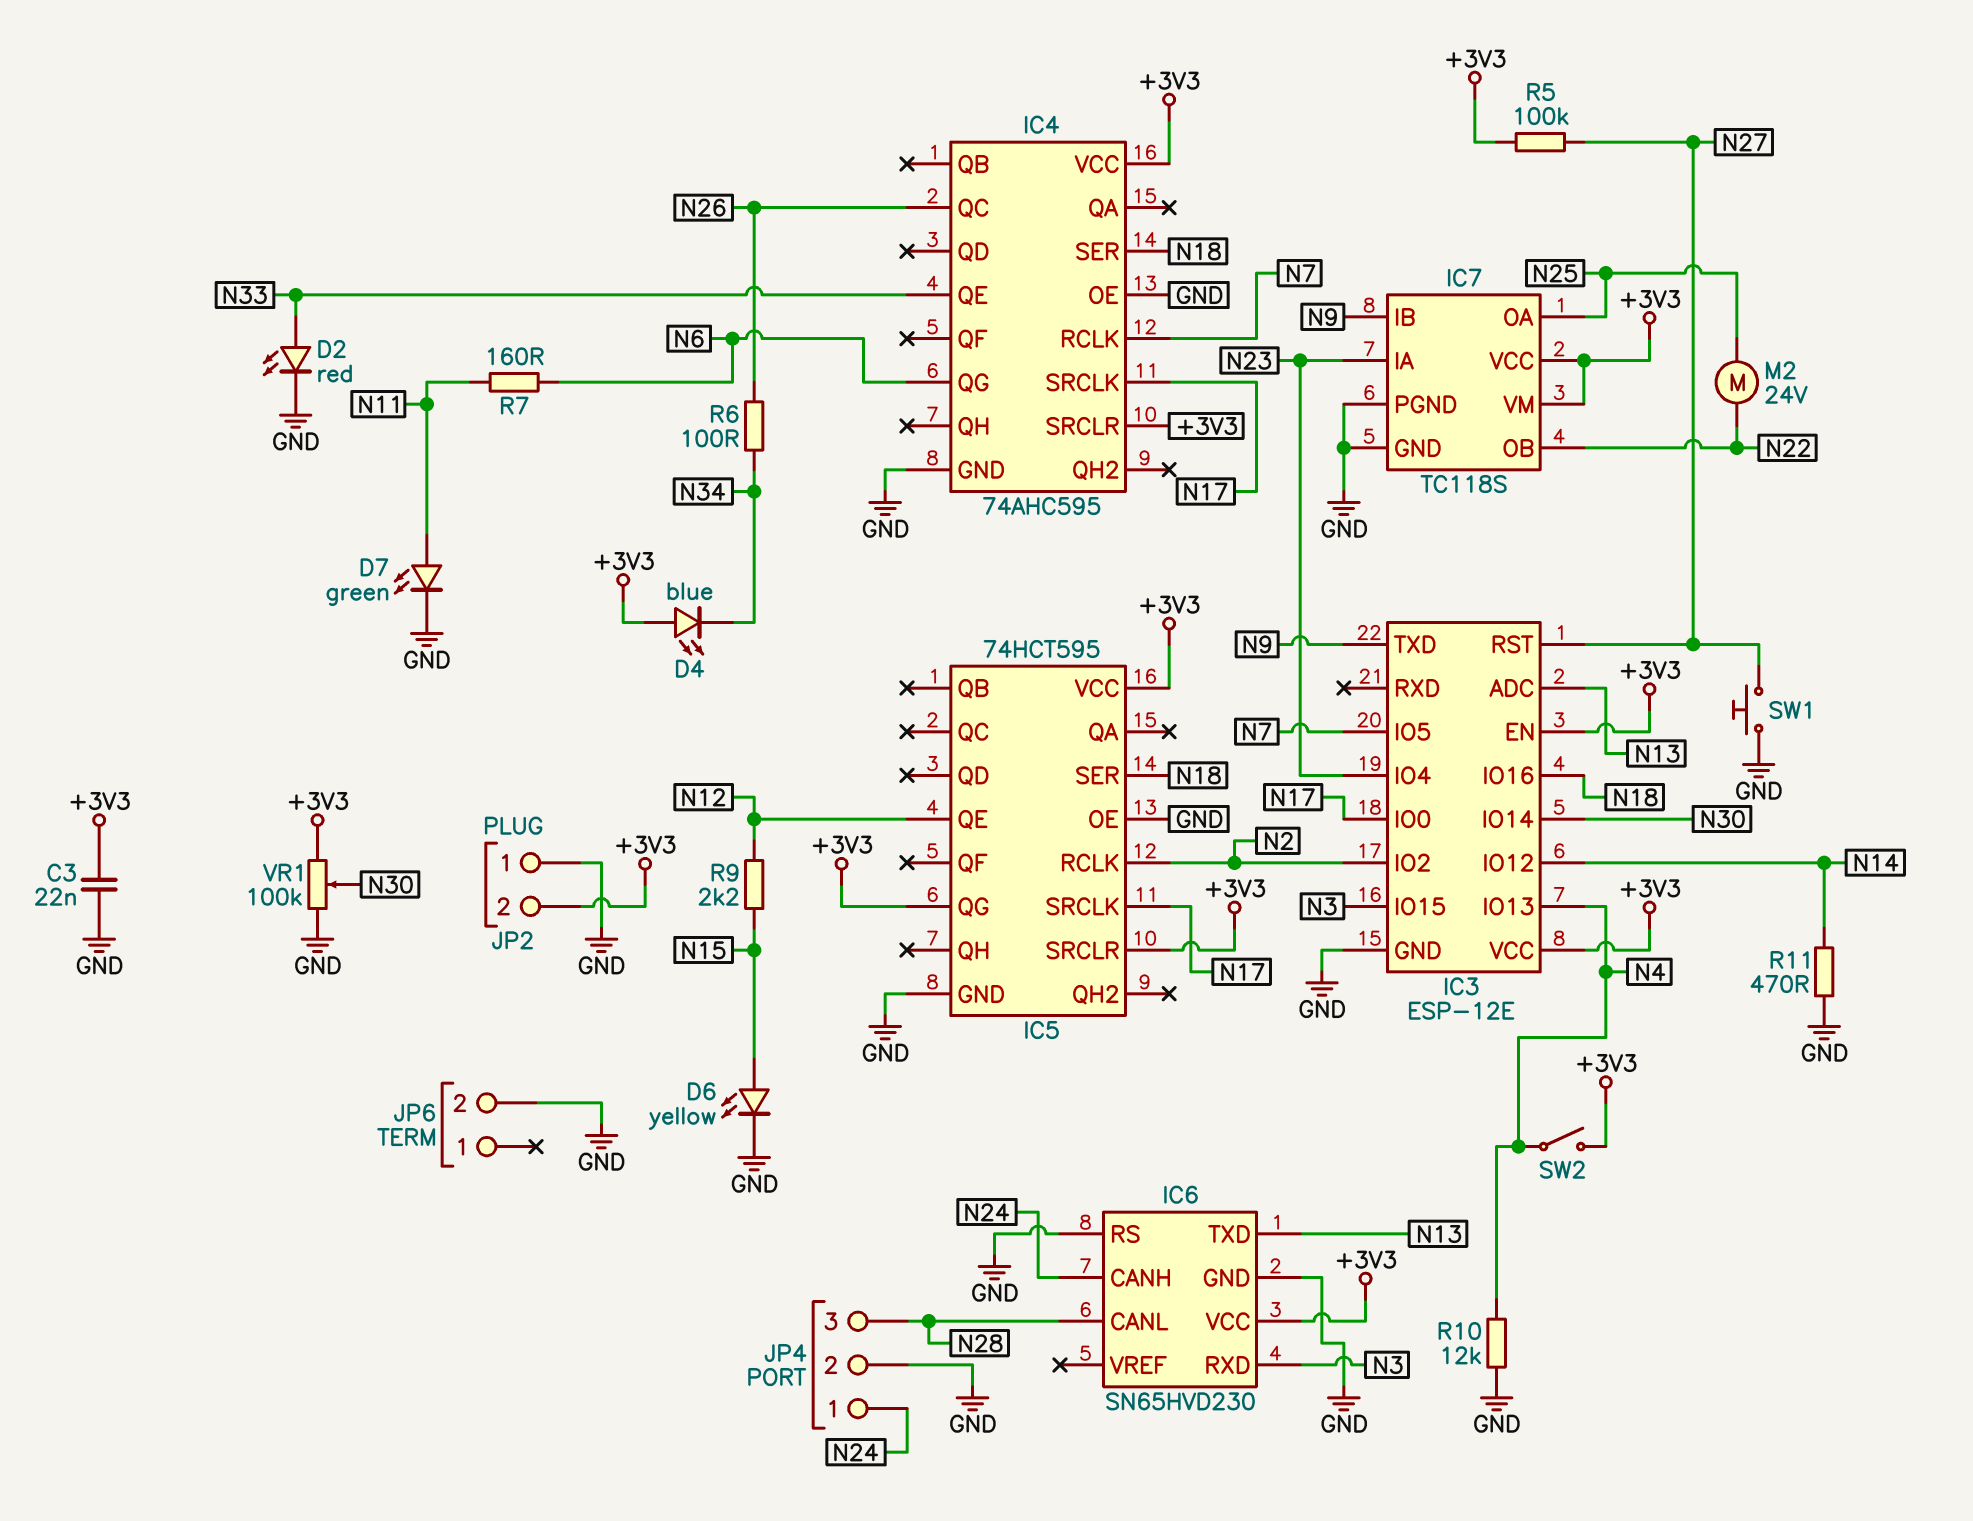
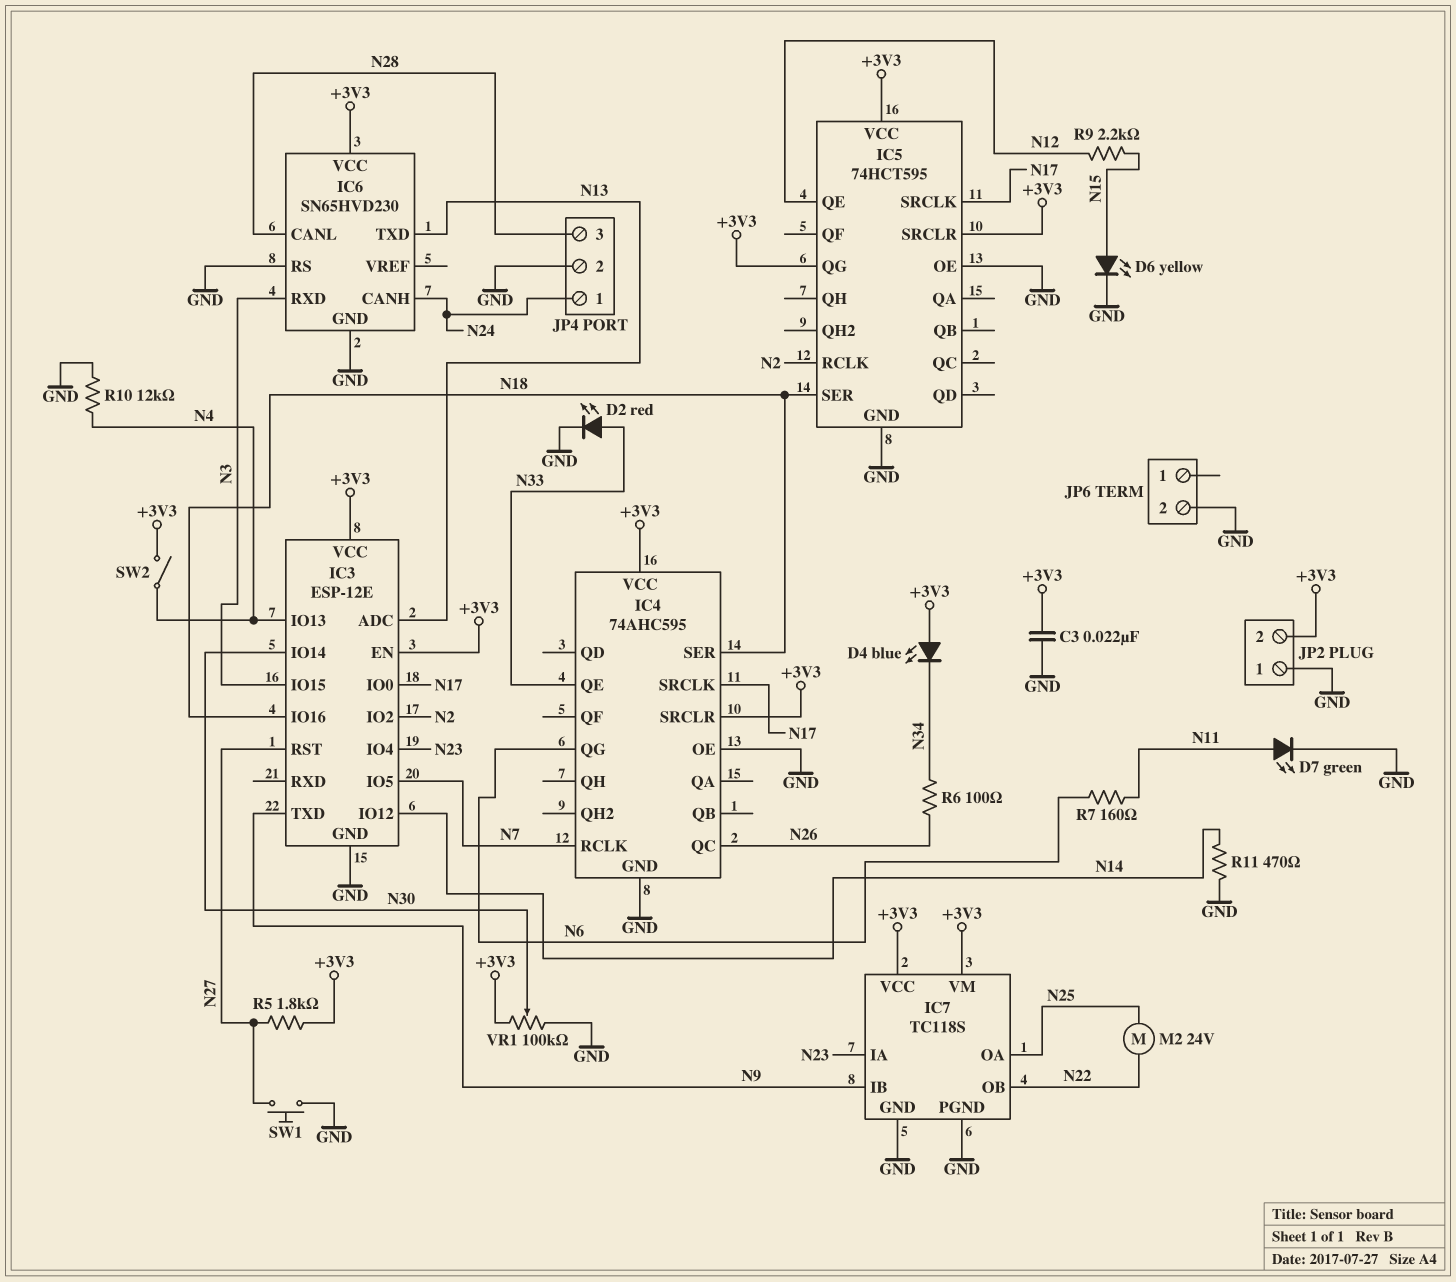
R5: 100k (+3V3, N27) -> 1.8k (+3V3, N27)

